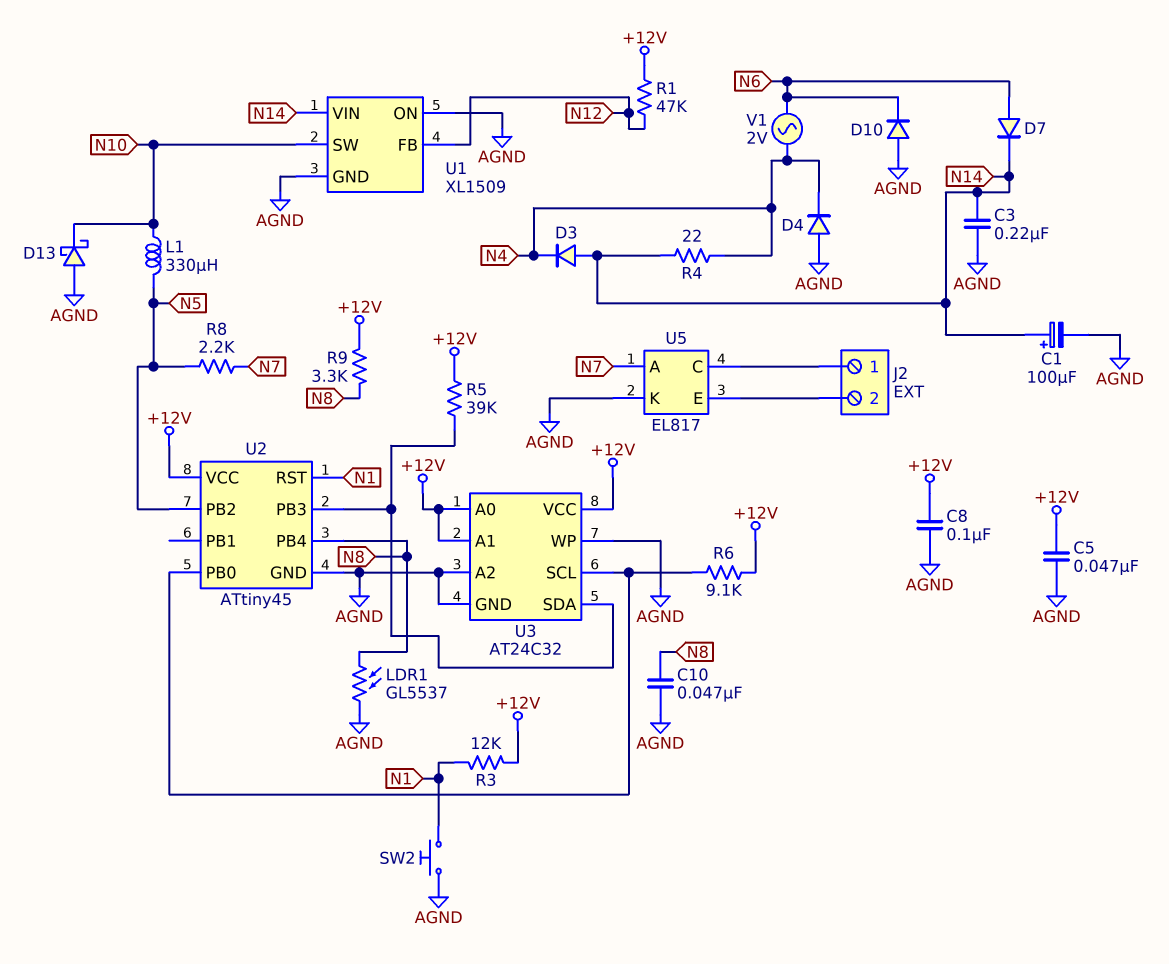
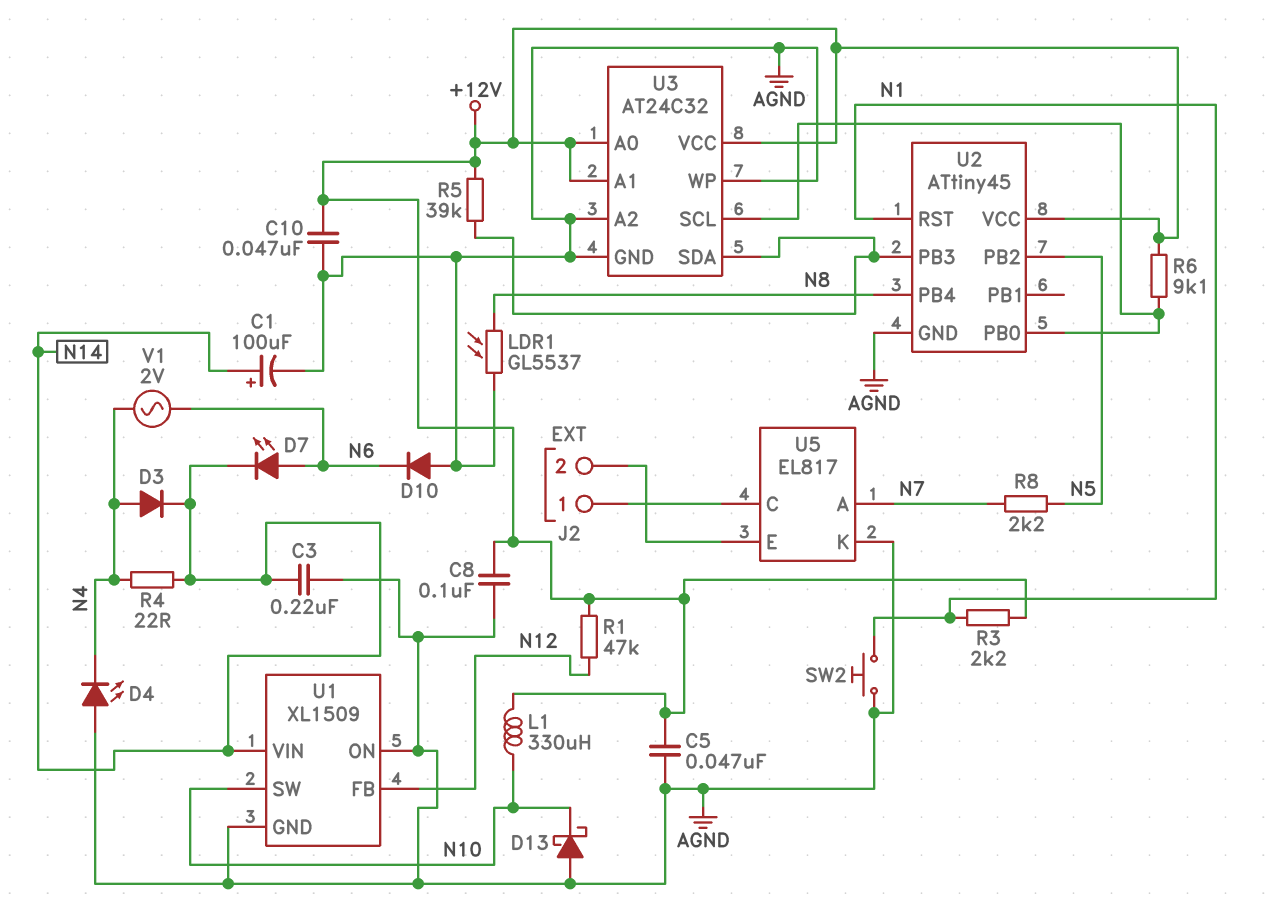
C10: 47nF (AGND, N8) -> 47nF (+12V, AGND)
D3: diode (A N14, K N4) -> diode (A N4, K N14)
D4: diode (A AGND, K N4) -> LED (A AGND, K N4)
D7: diode (A N6, K N14) -> LED (A N6, K N14)
L1: 330uH (N5, N10) -> 330uH (+12V, N10)
R3: 12k (+12V, N1) -> 2.2k (+12V, N1)
R9: 3.3k (+12V, N8) -> none

